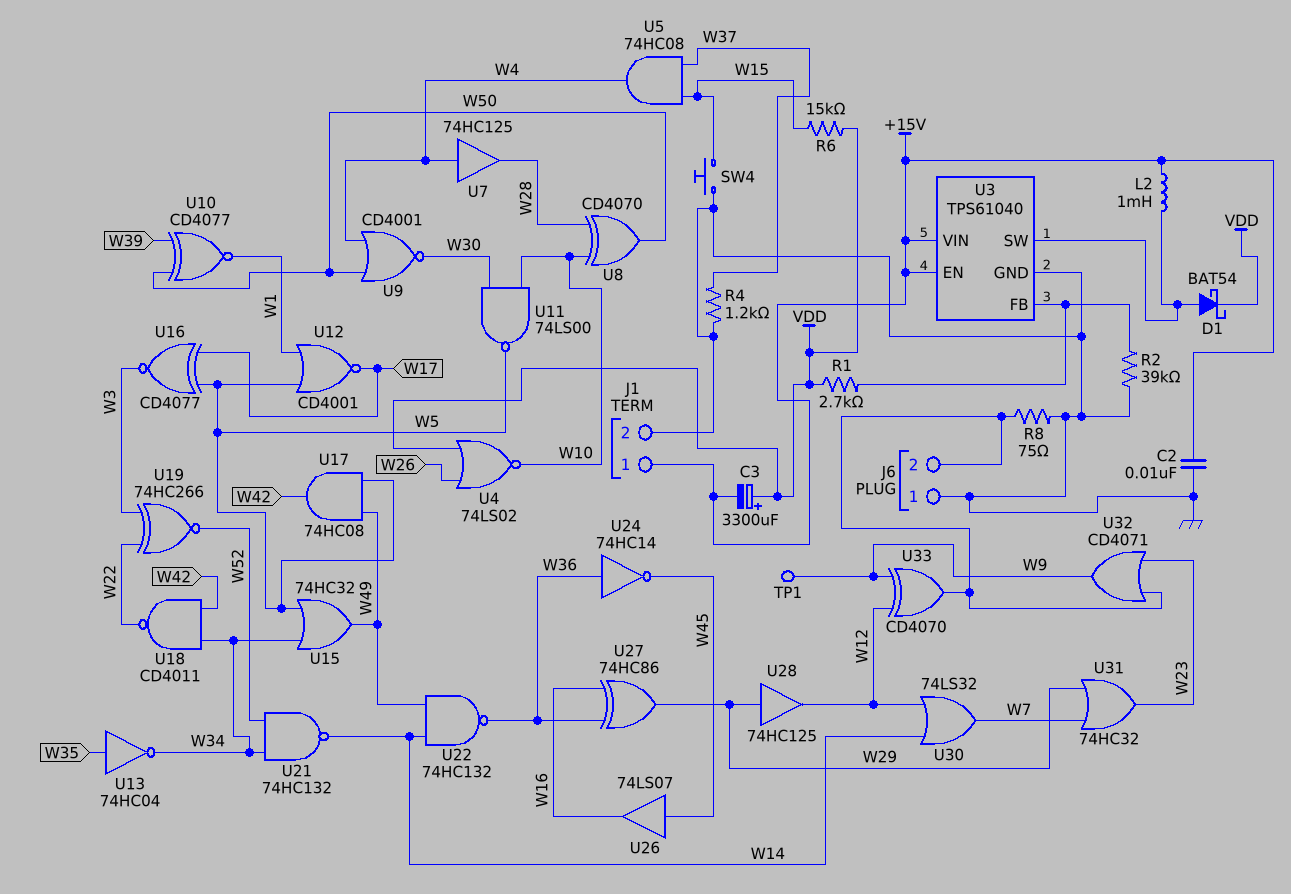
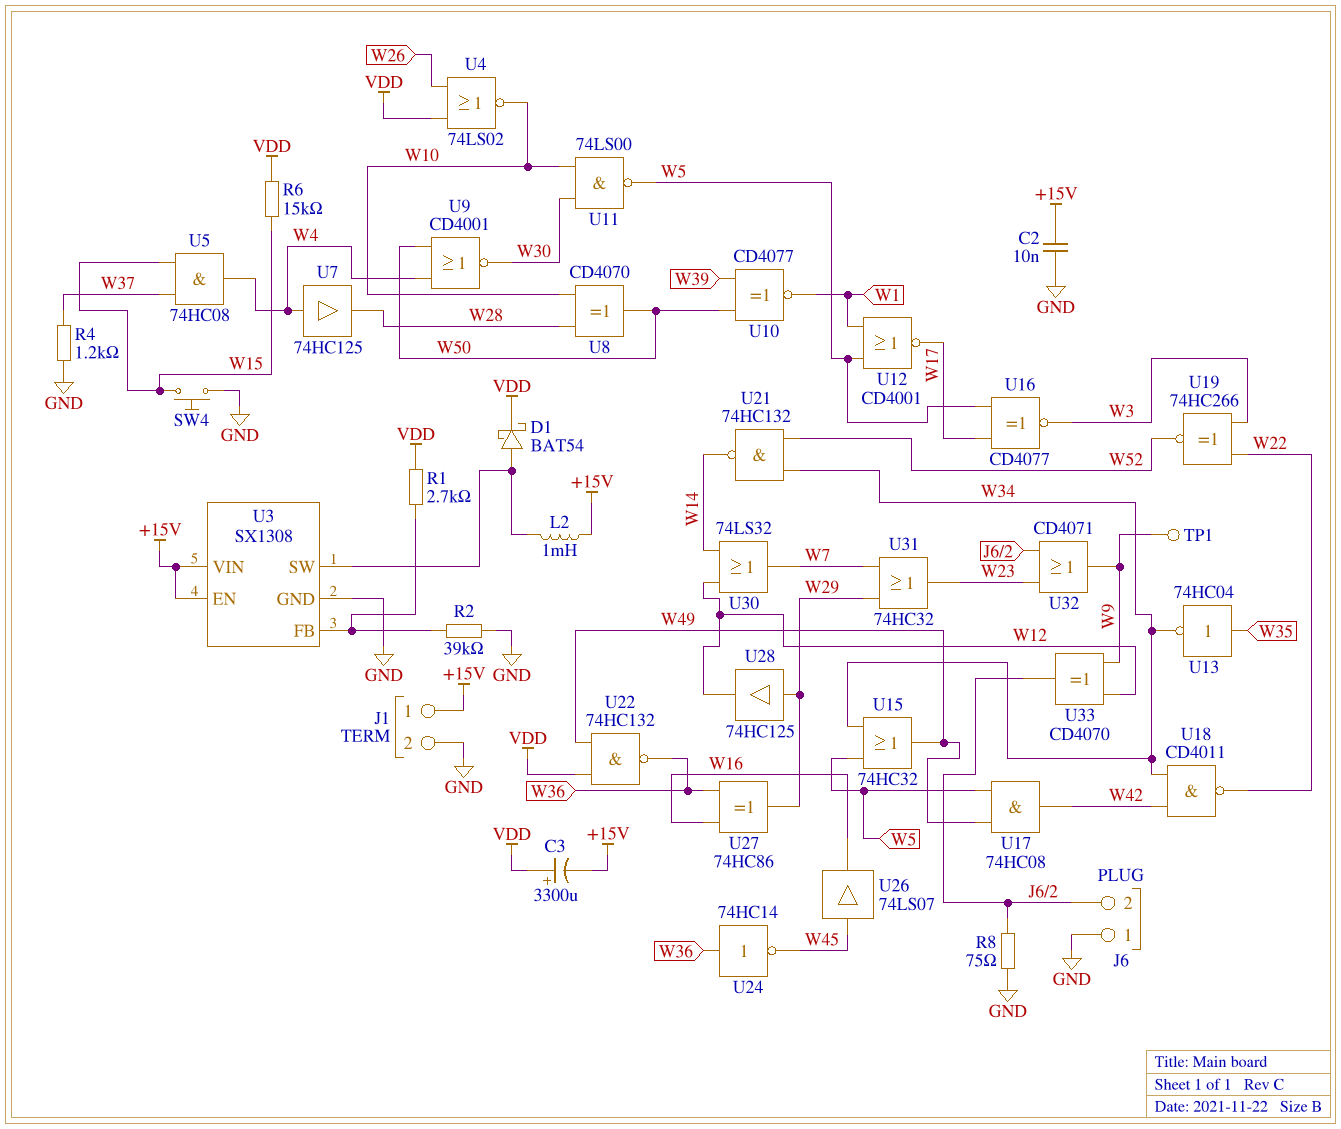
U3: TPS61040 -> SX1308
U22: NAND 74HC132 (in W14, in W49, out W36) -> NAND 74HC132 (in VDD, in W49, out W36)

